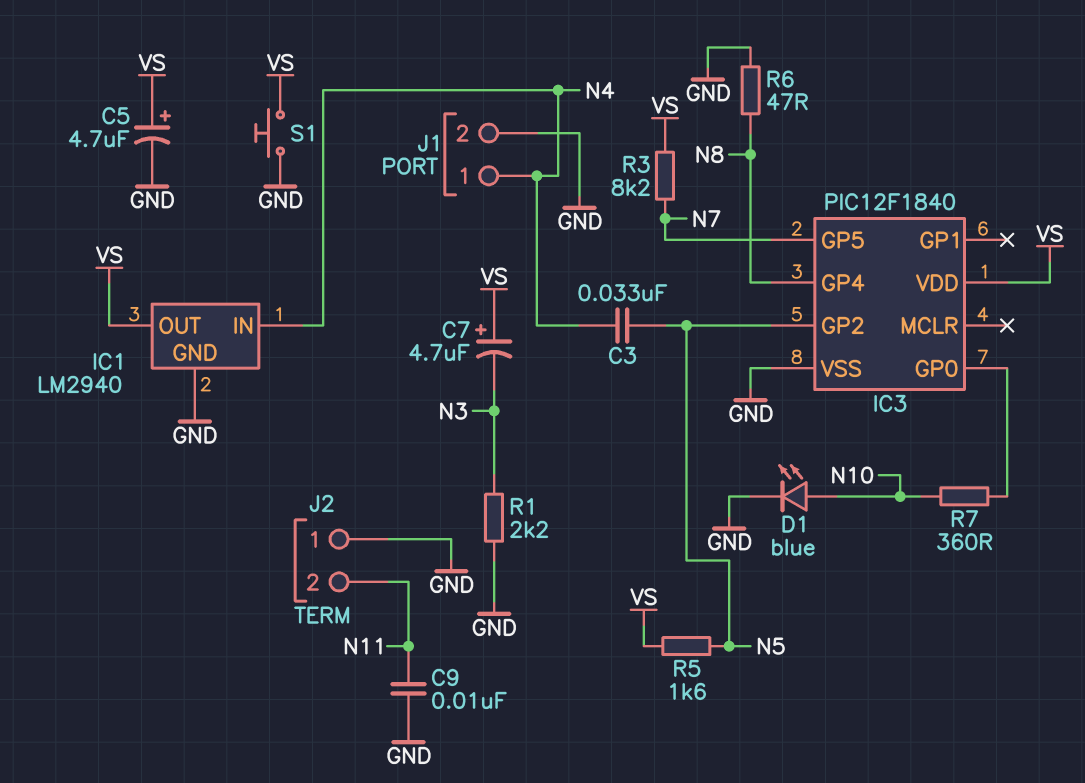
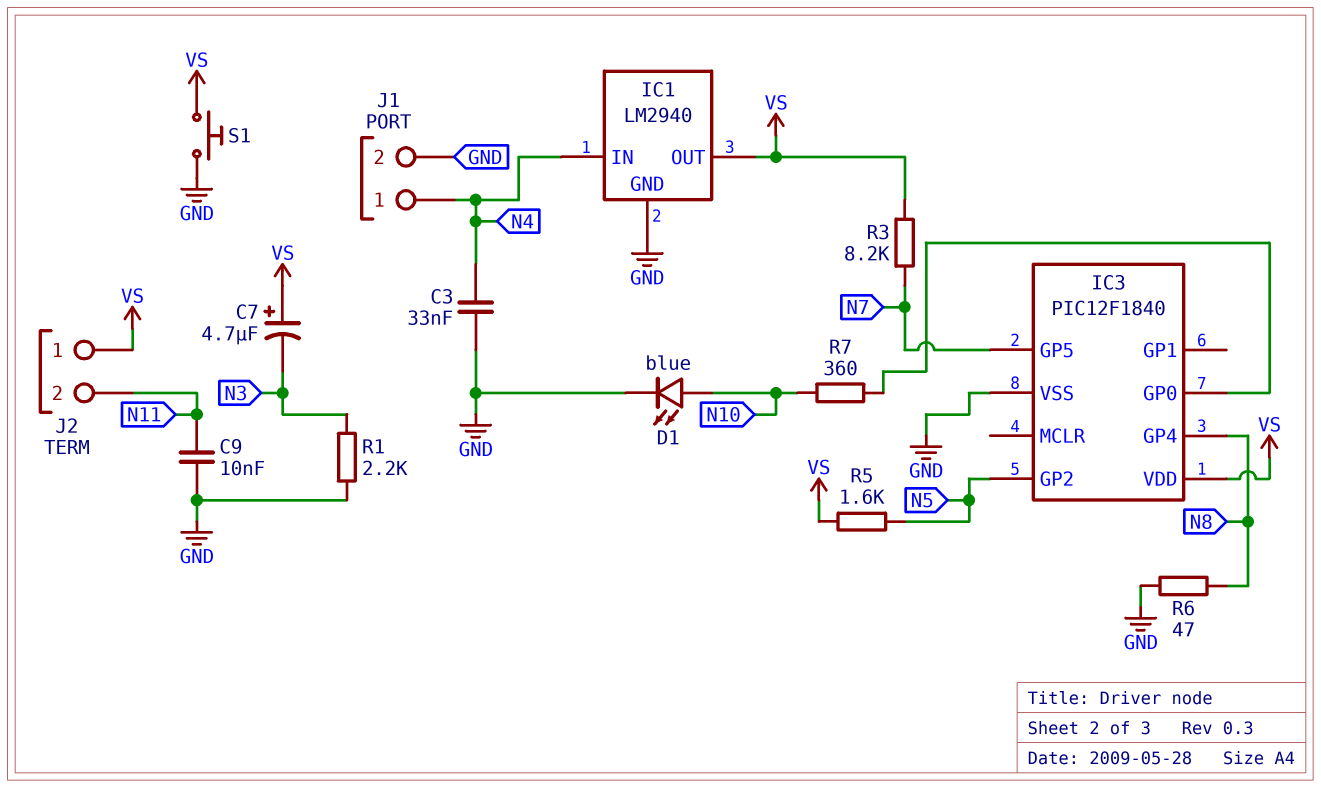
C3: 33nF (N4, N5) -> 33nF (GND, N4)
C5: 4.7uF (plus VS, minus GND) -> none
J2 pin 1: GND -> VS

